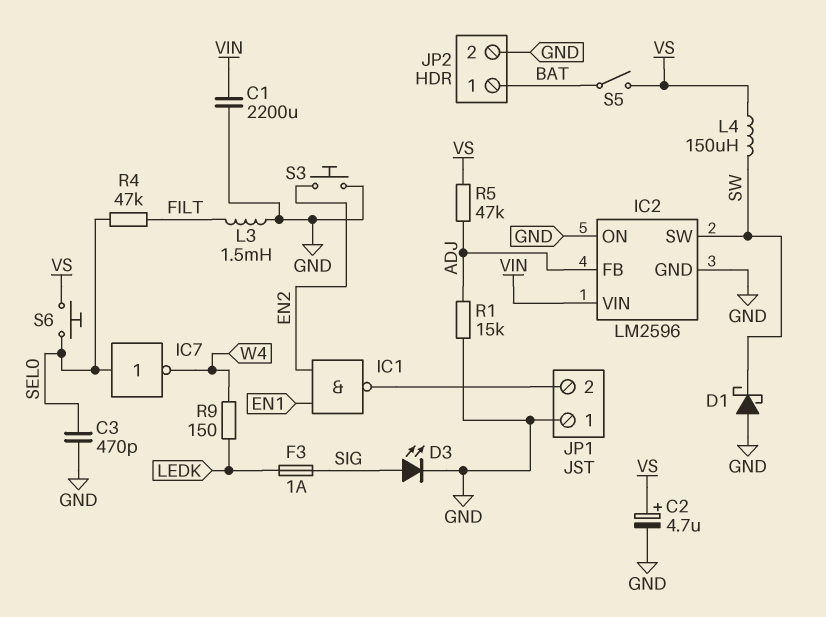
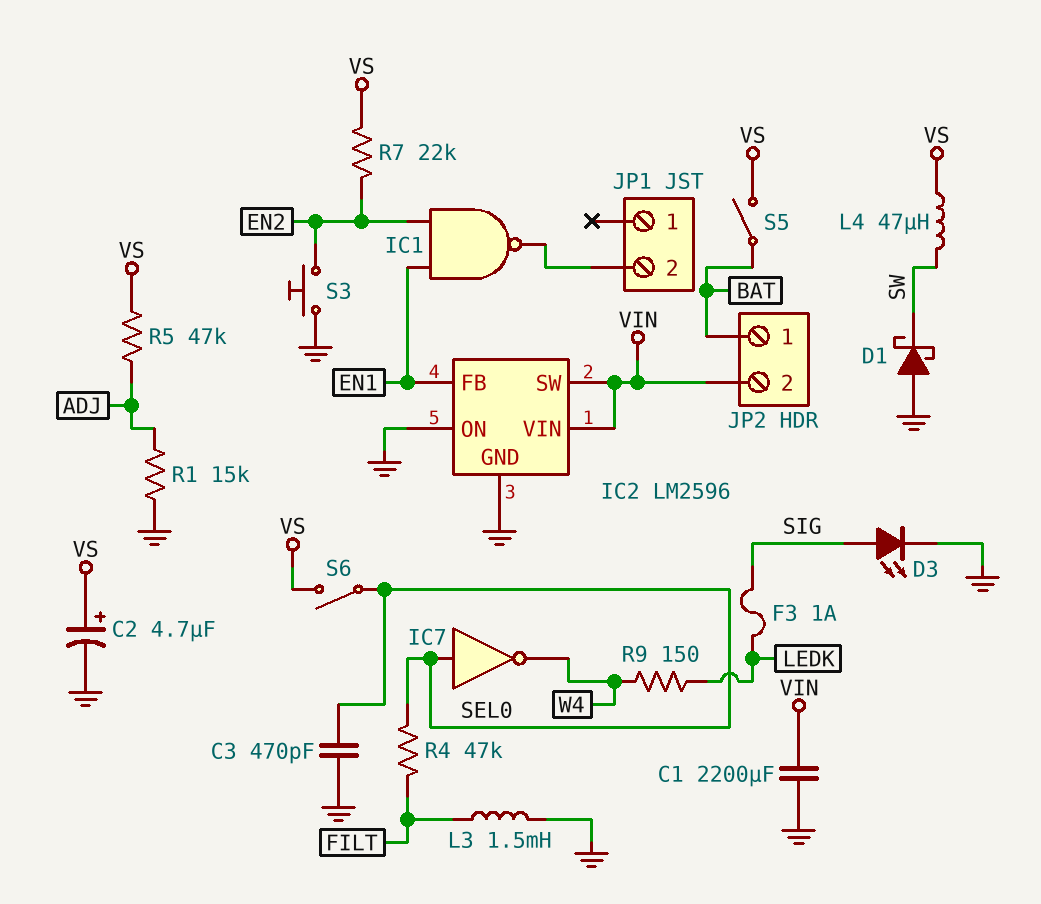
IC2 pin FB: ADJ -> EN1
IC2 pin SW: SW -> VIN
JP1 pin 1: GND -> none
JP2 pin 2: GND -> VIN
L4: 150uH (SW, VS) -> 47uH (SW, VS)
R7: none -> 22k (EN2, VS)
S6: button (SEL0, VS) -> switch (SEL0, VS)

